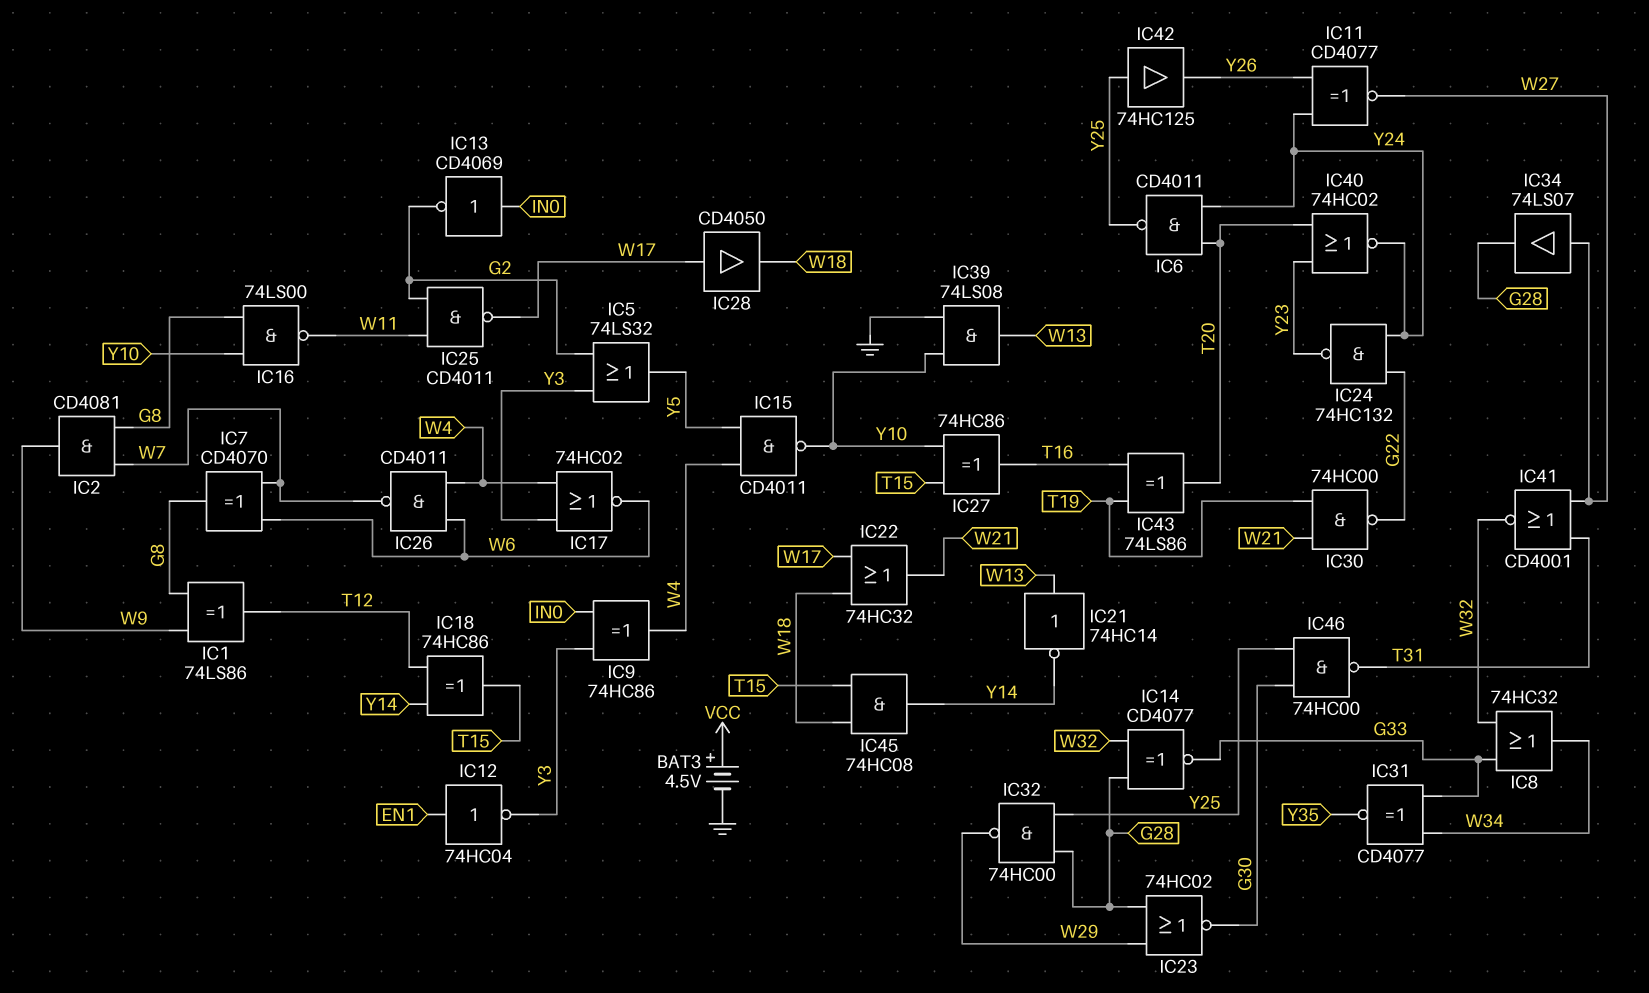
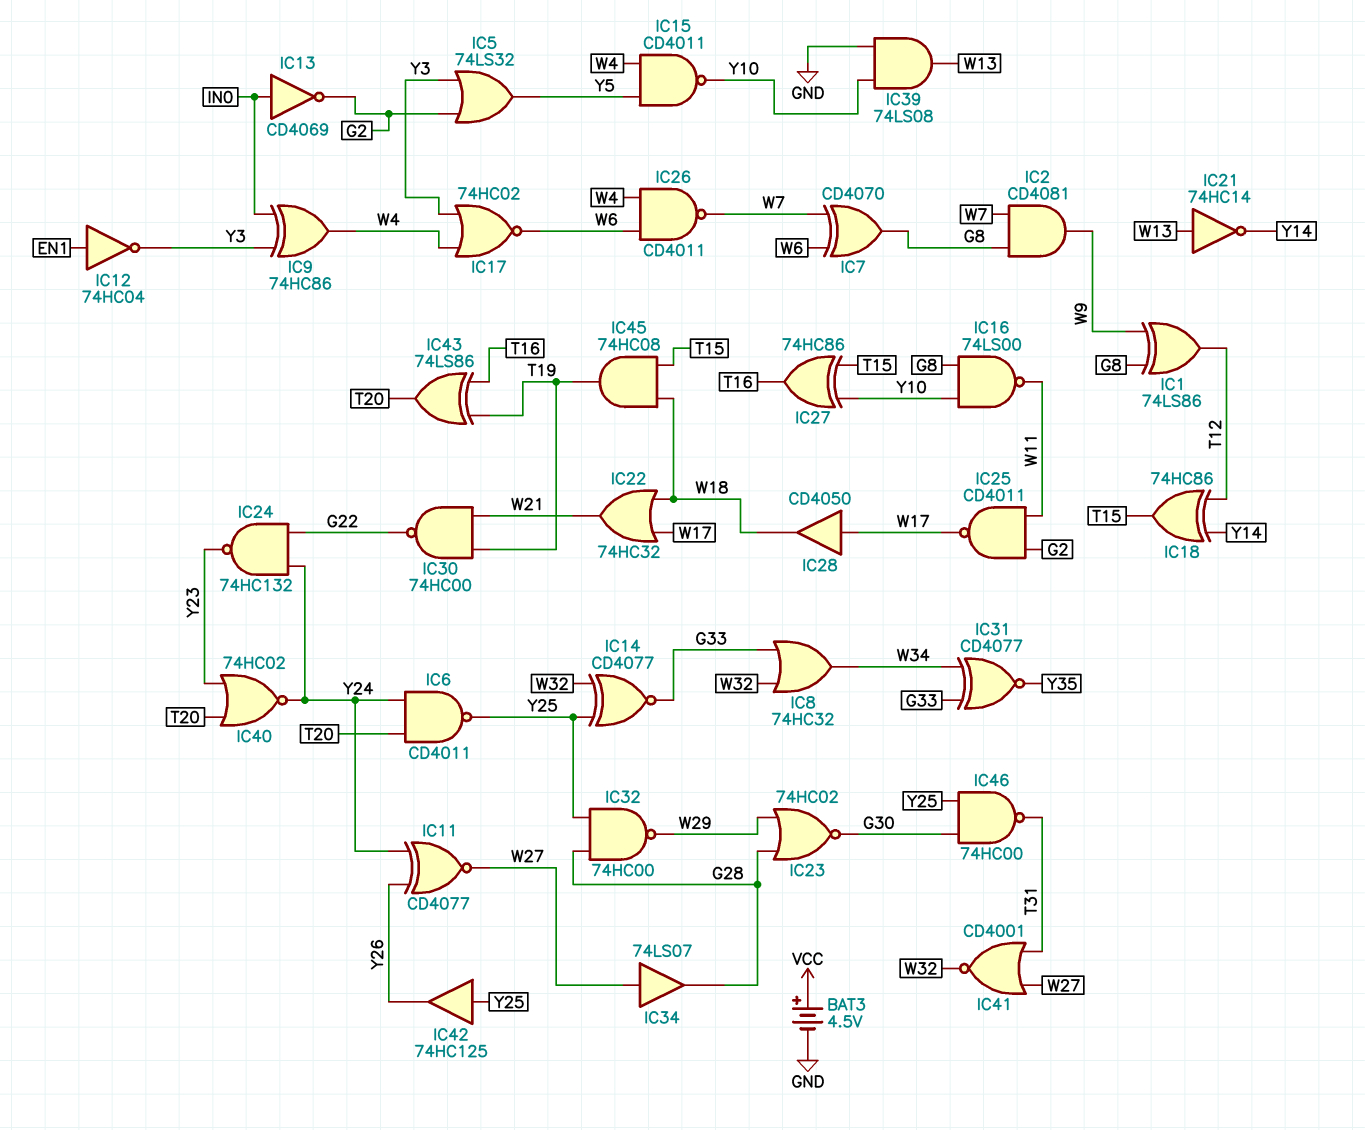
IC14: XNOR CD4077 (in G28, in W32, out G33) -> XNOR CD4077 (in W32, in Y25, out G33)
IC45: AND 74HC08 (in T15, in W18, out Y14) -> AND 74HC08 (in T15, in W18, out T19)

